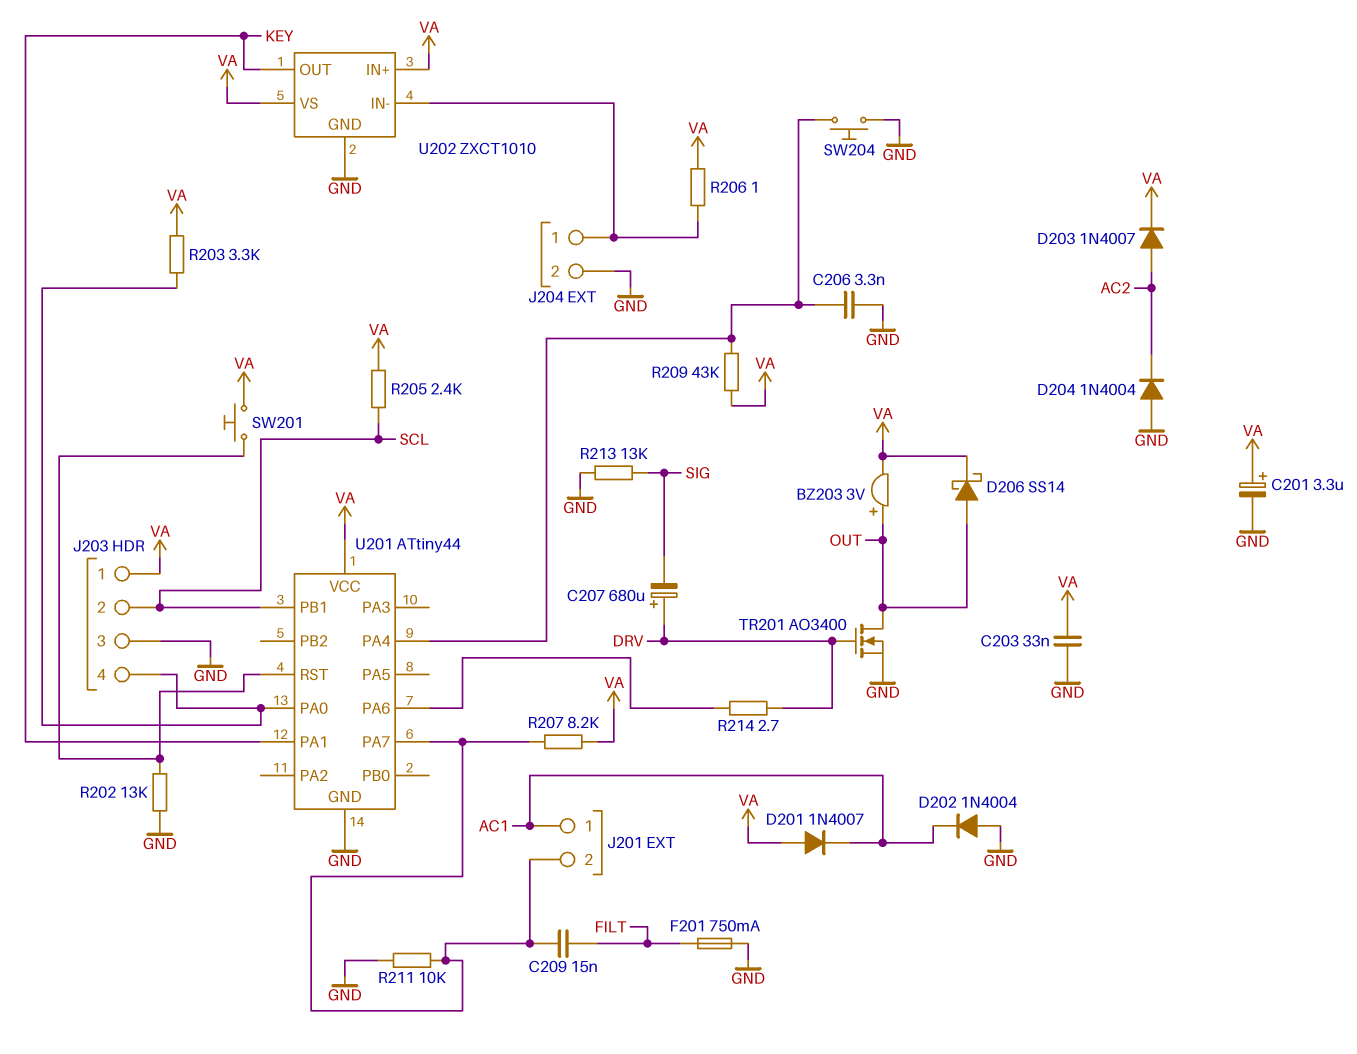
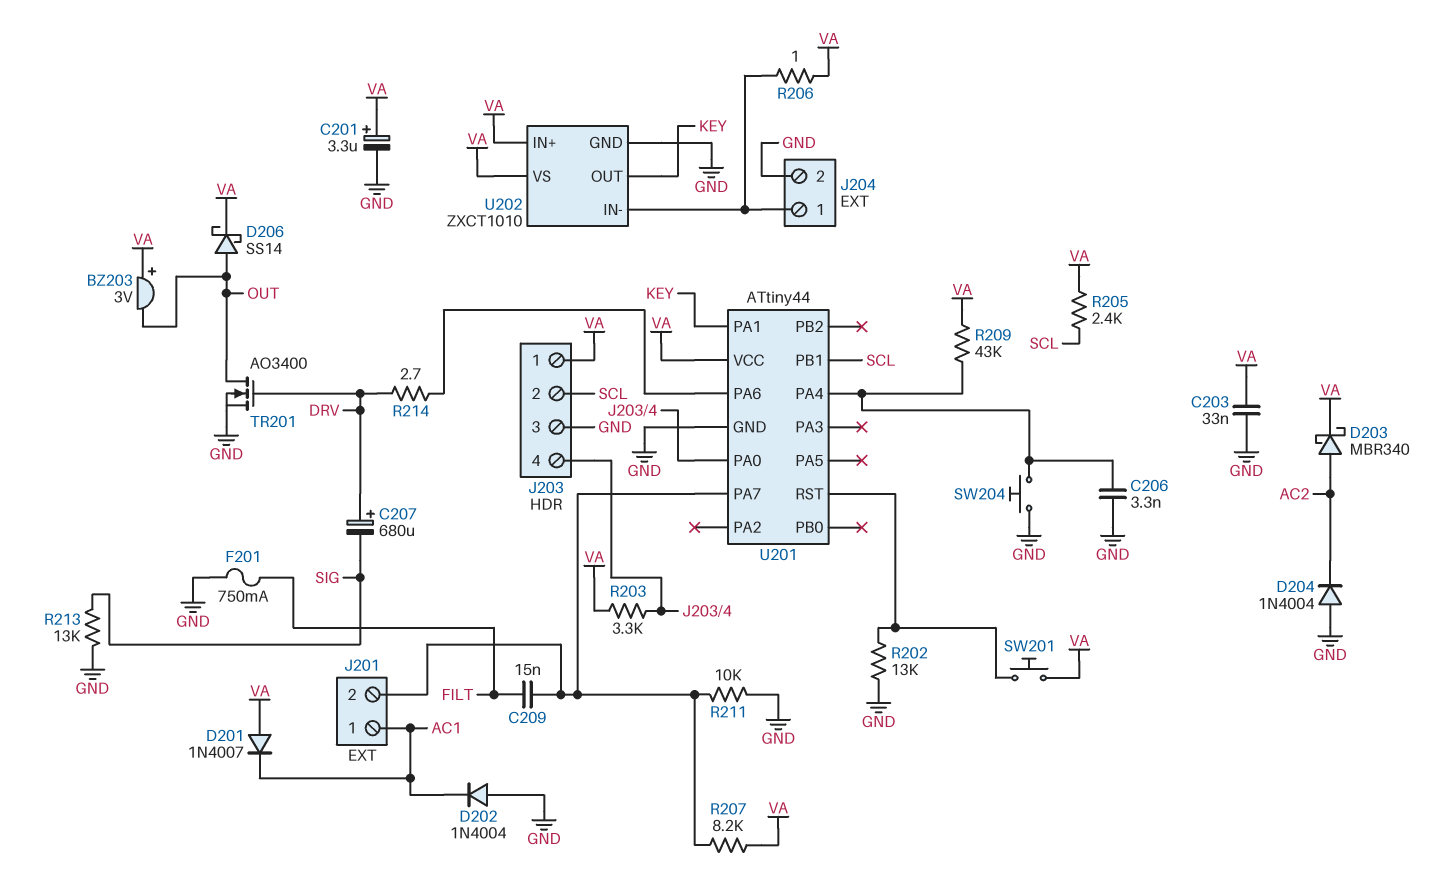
BZ203: buzzer 3V (plus OUT, minus VA) -> buzzer 3V (plus VA, minus OUT)
D203: diode 1N4007 (A AC2, K VA) -> schottky MBR340 (A AC2, K VA)

